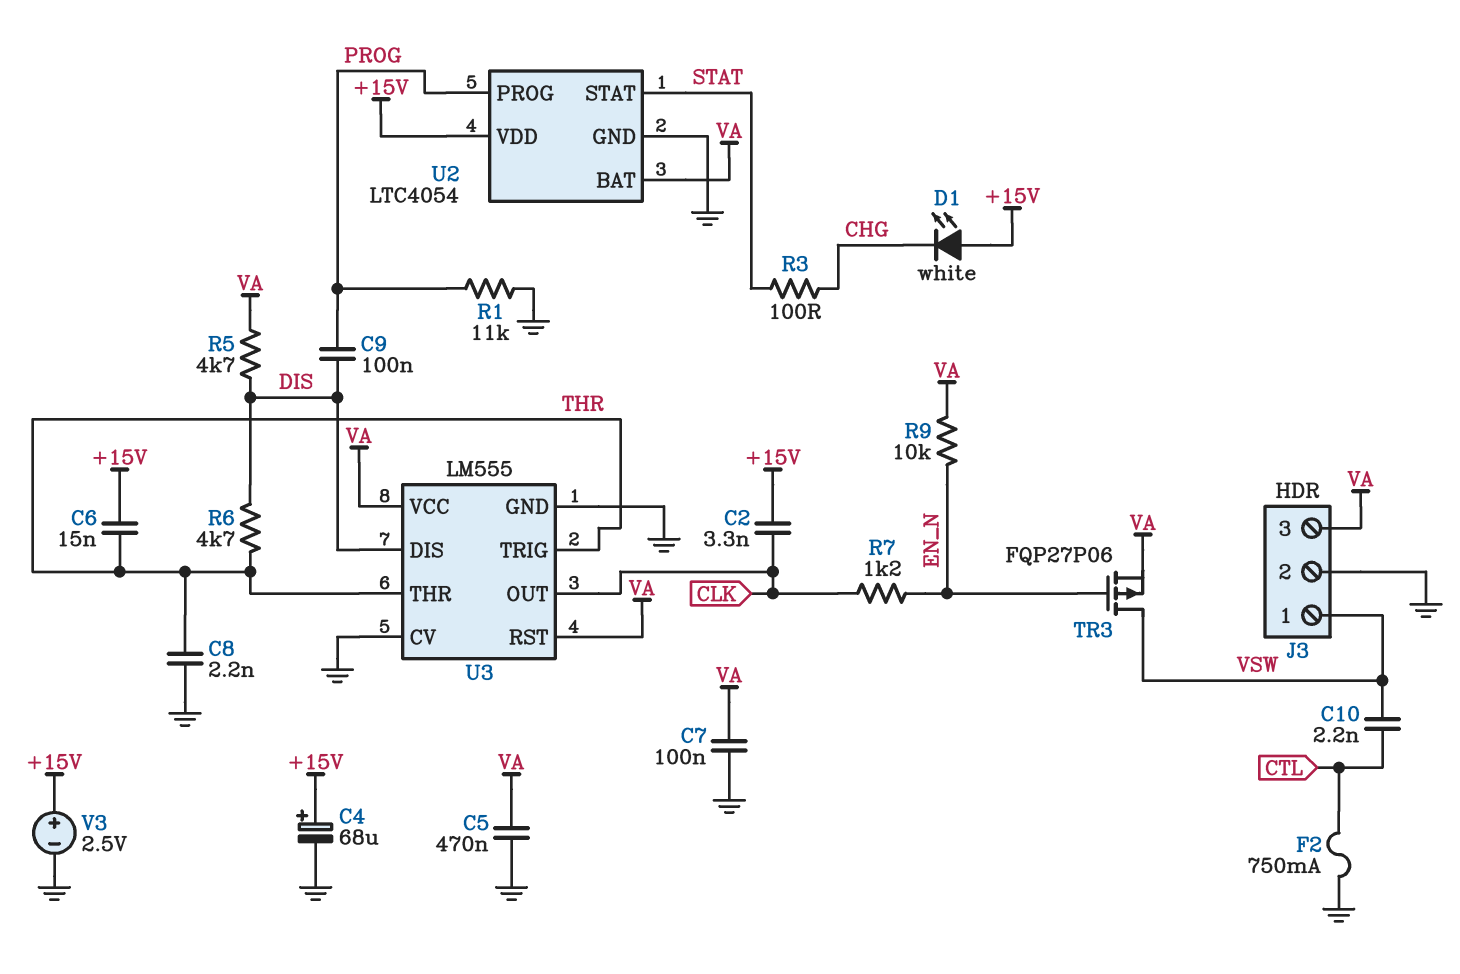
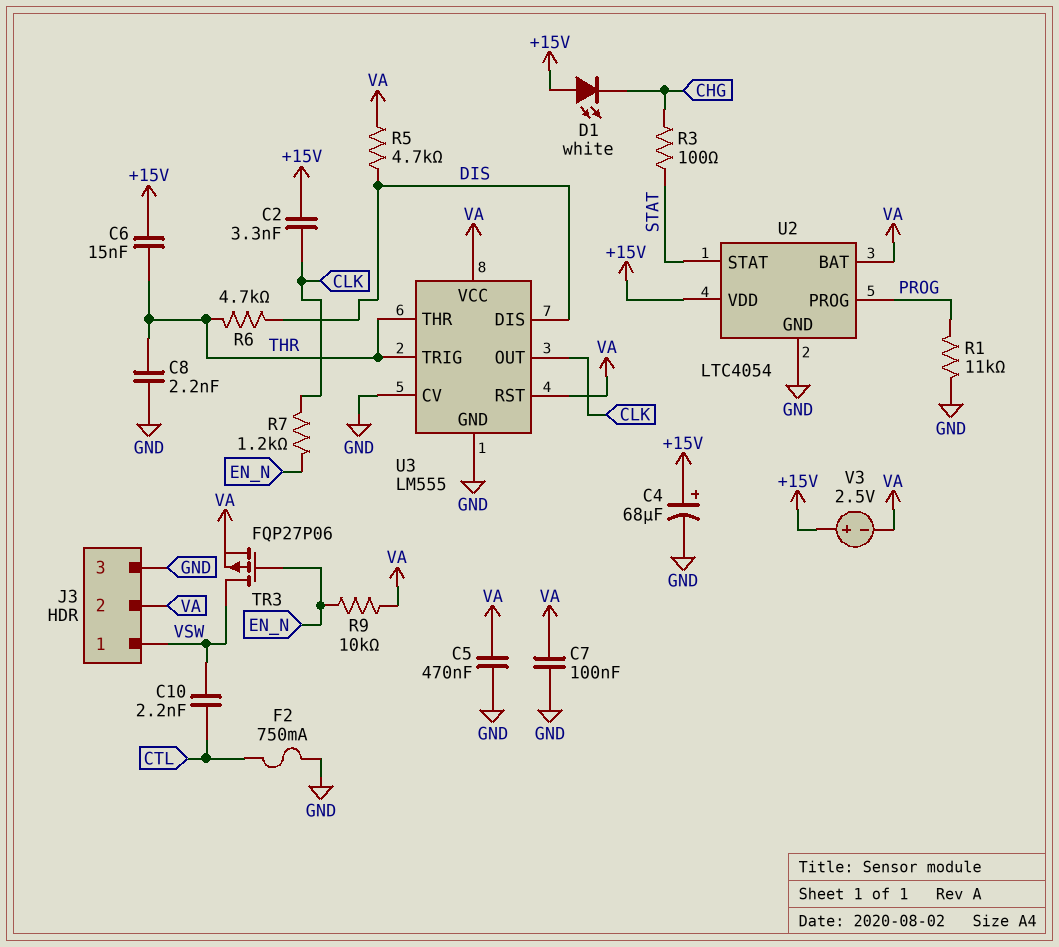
C9: 100nF (DIS, PROG) -> none
J3 pin 2: GND -> VA
J3 pin 3: VA -> GND
V3: 2.5V (plus +15V, minus GND) -> 2.5V (plus +15V, minus VA)

